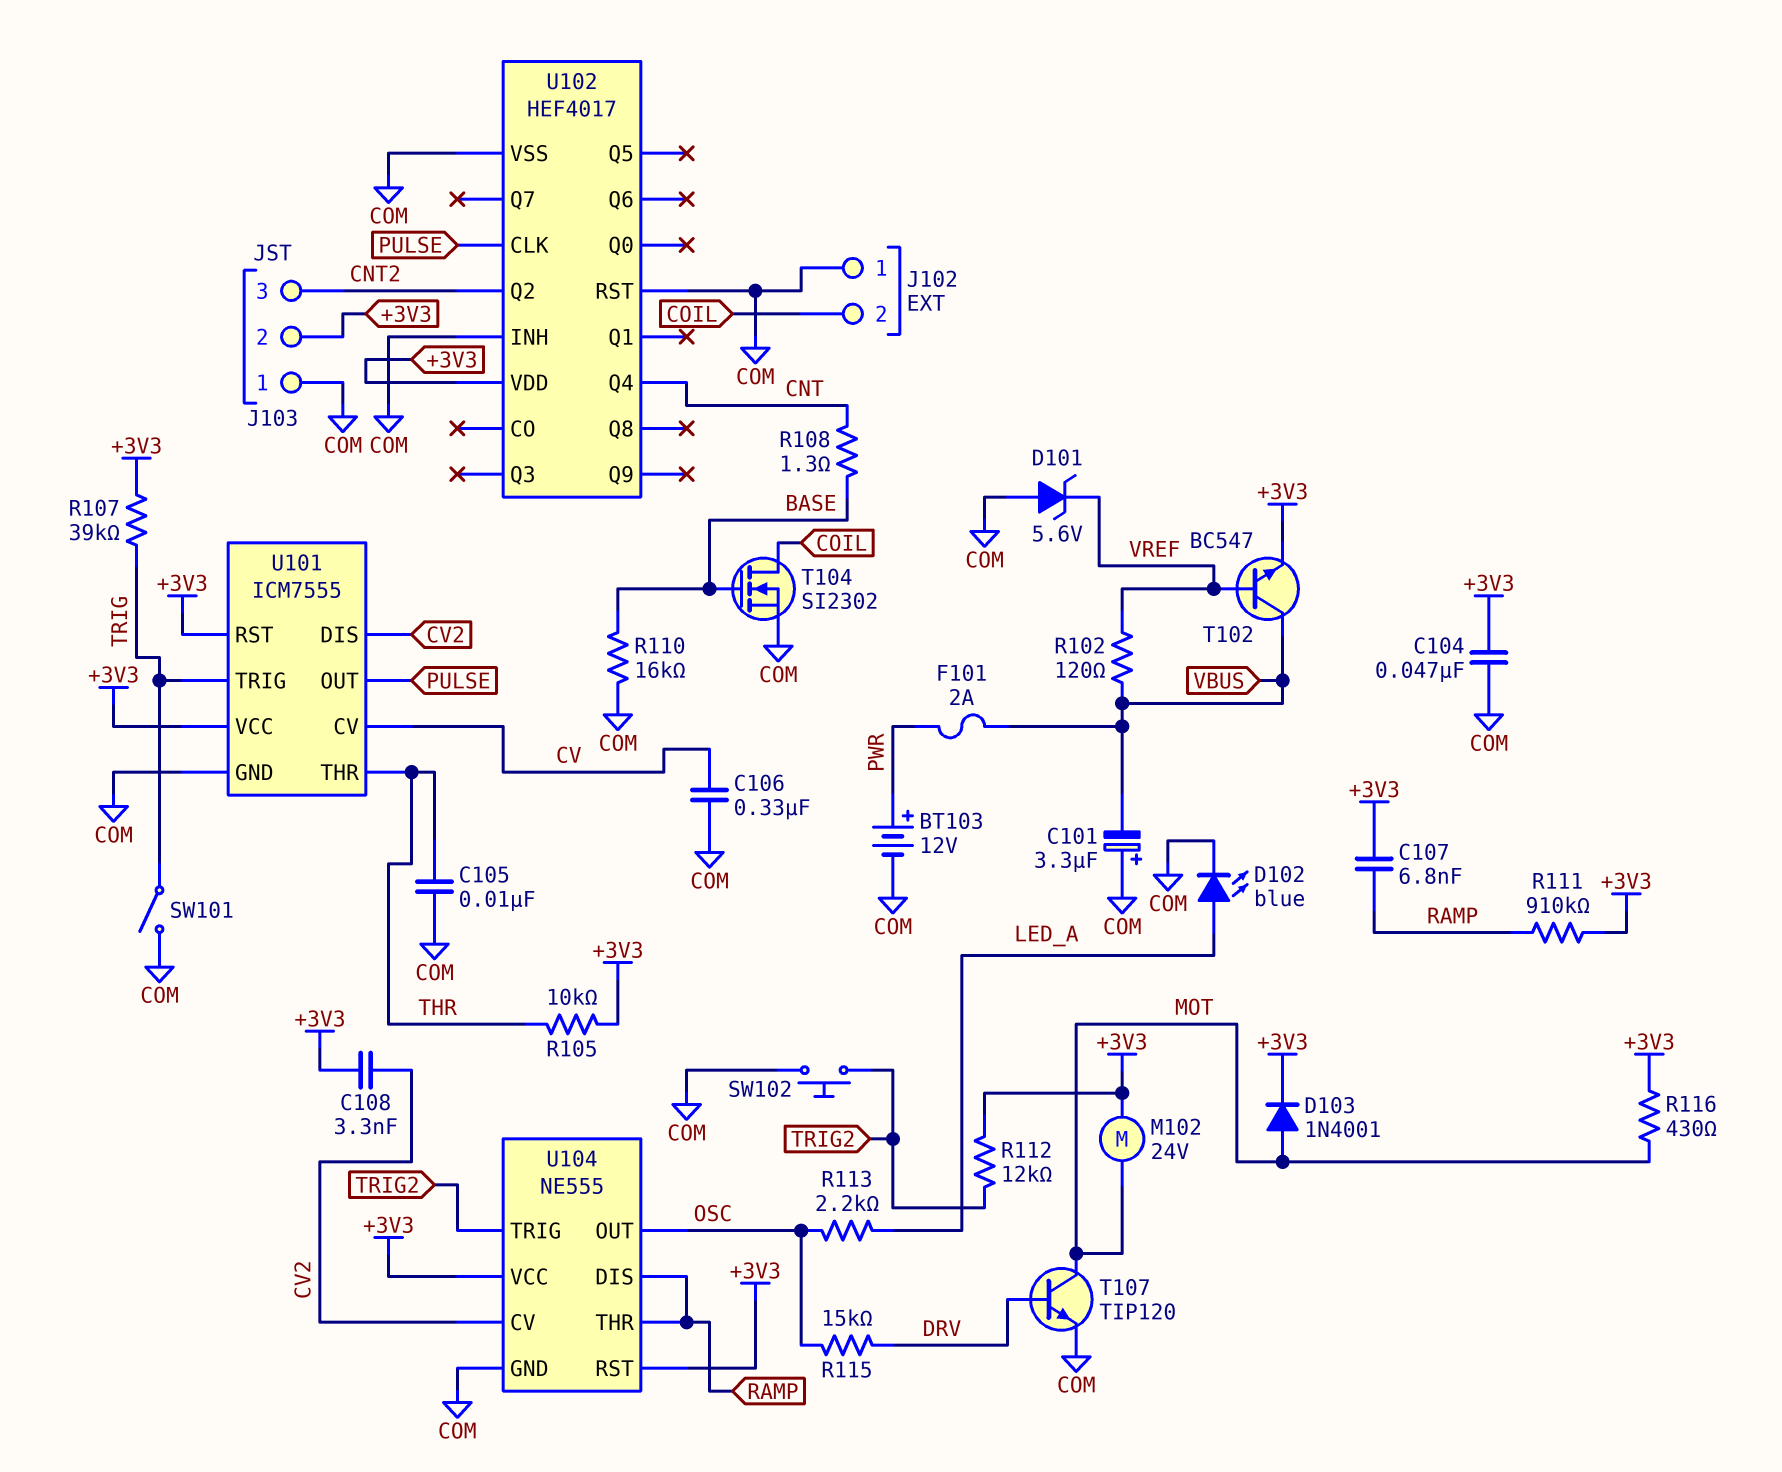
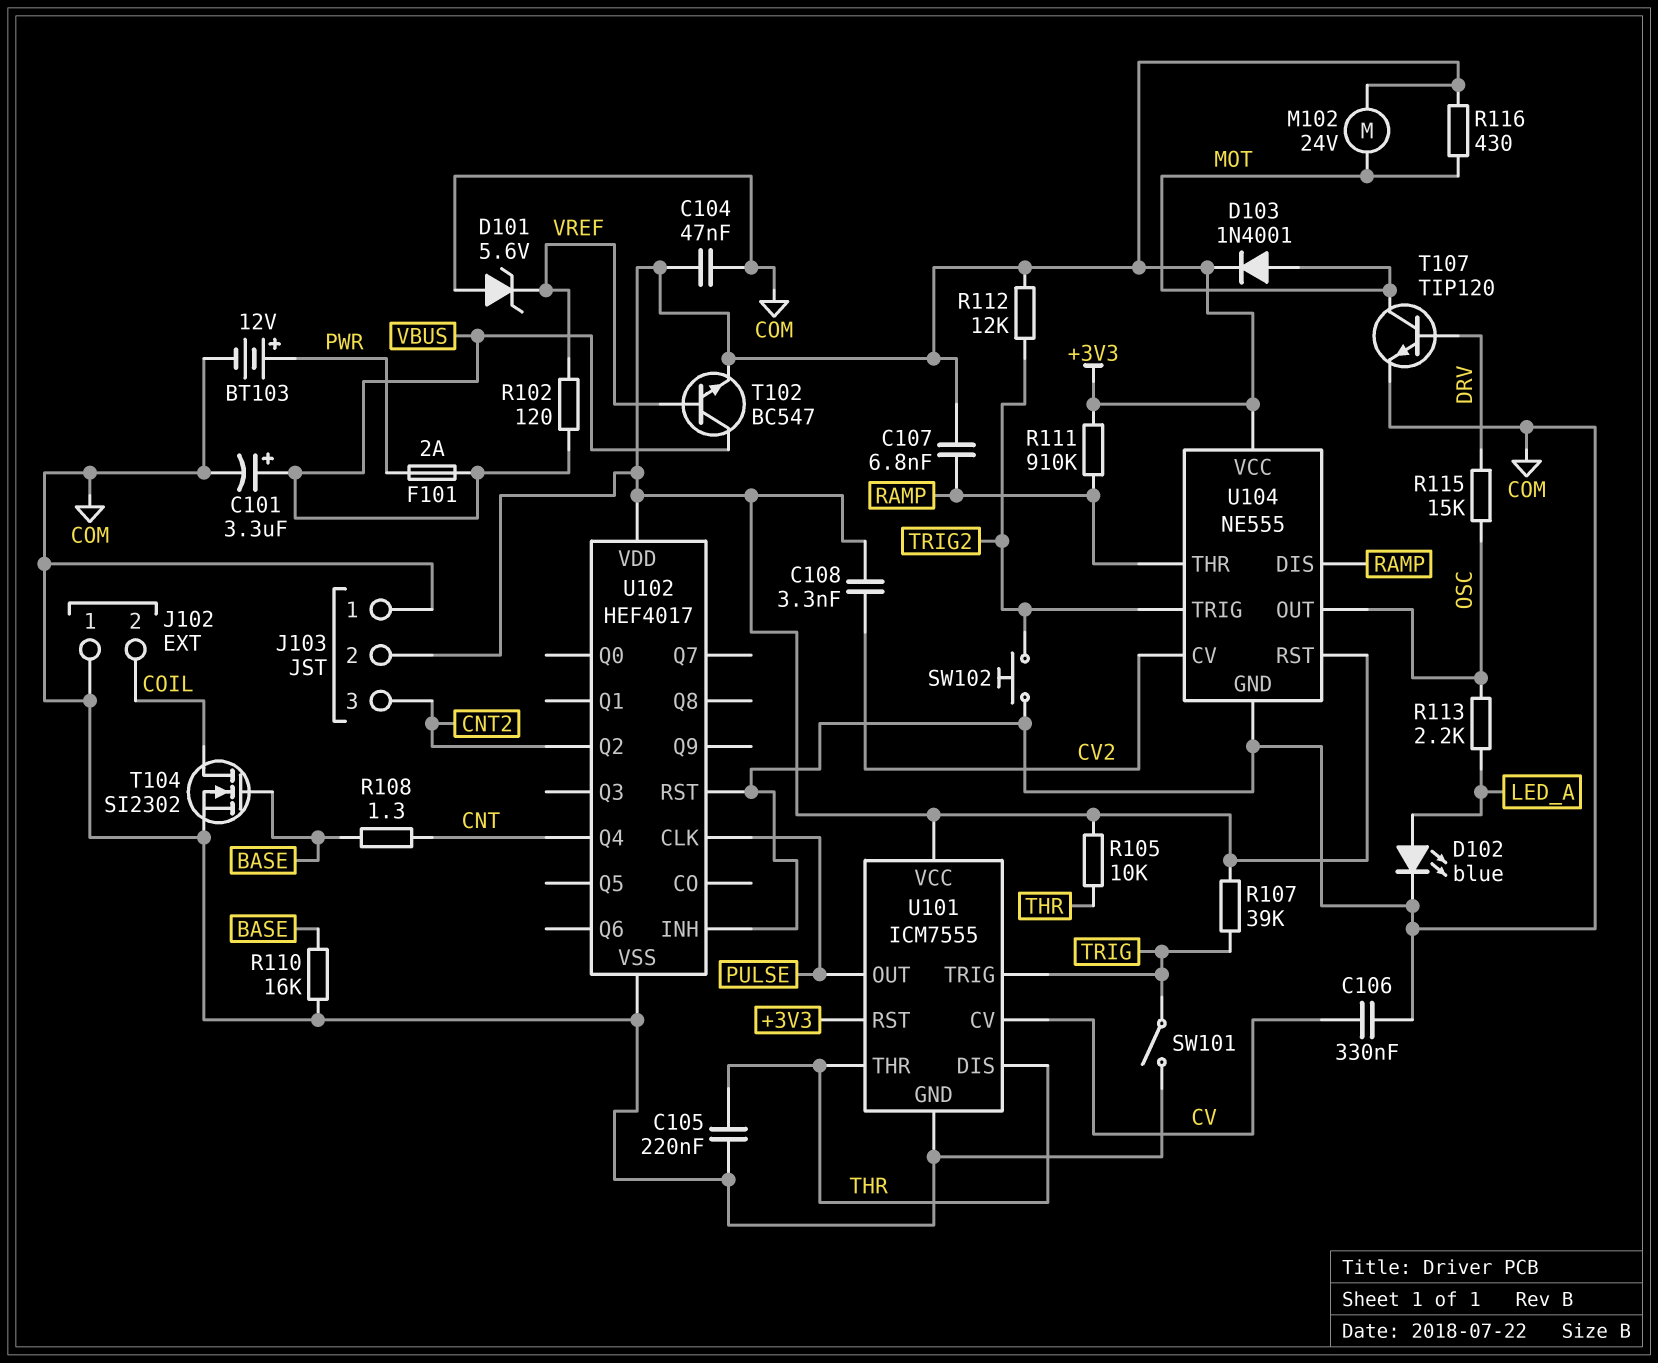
C101: 3.3uF (plus COM, minus VBUS) -> 3.3uF (plus VBUS, minus COM)
C105: 10nF (COM, THR) -> 220nF (COM, THR)
U101 pin DIS: CV2 -> THR

